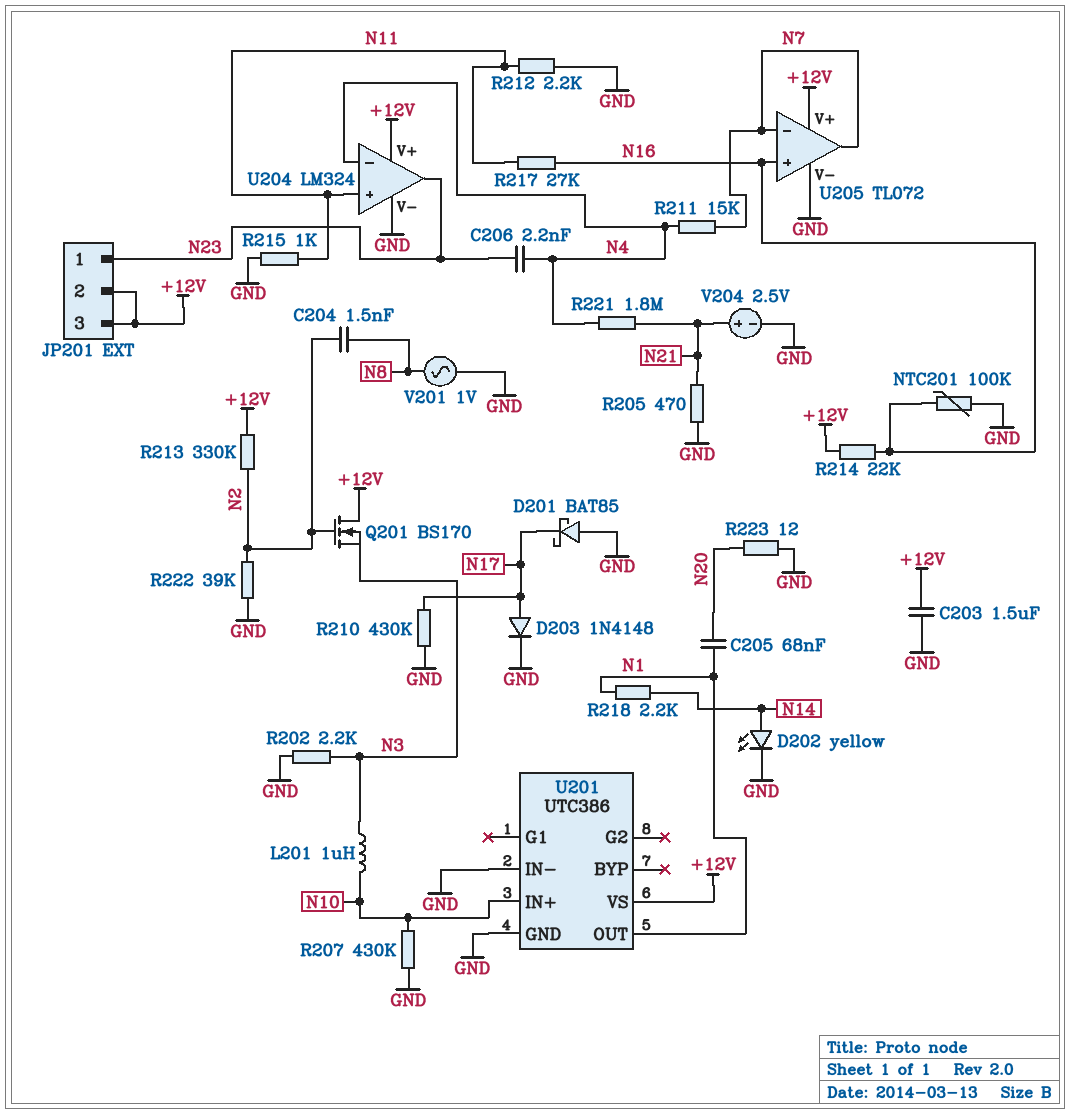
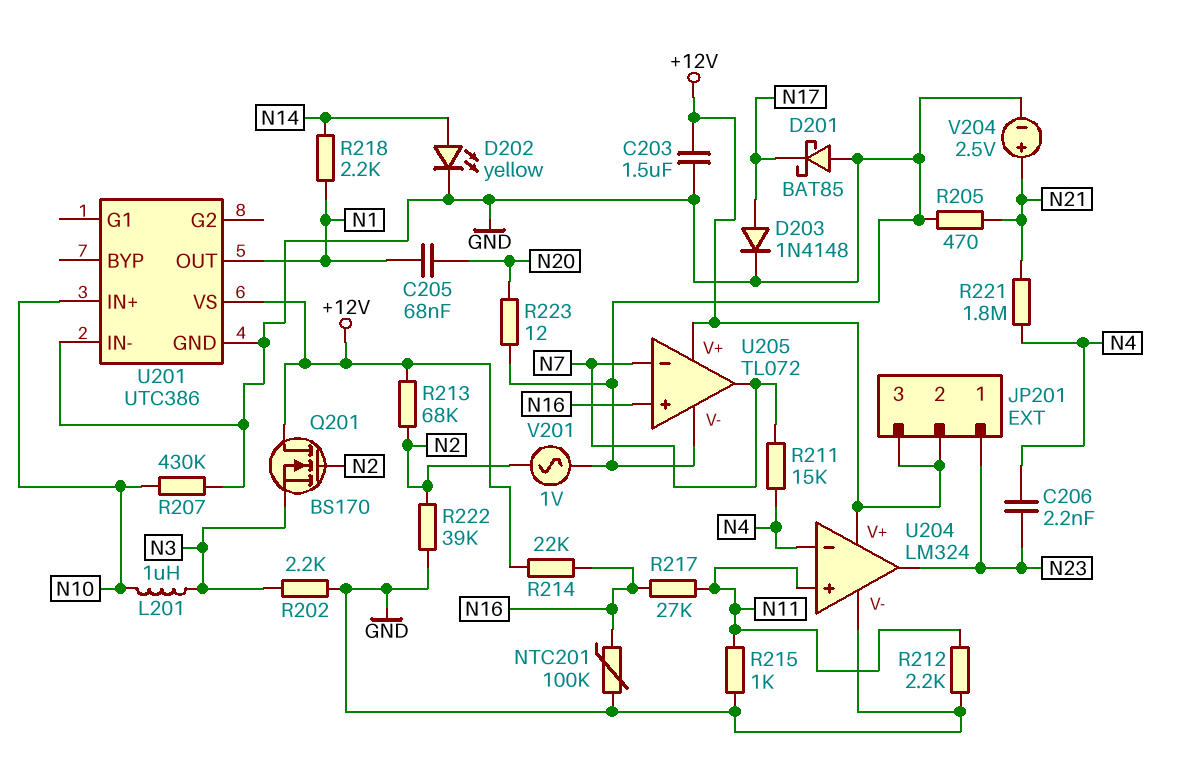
C204: 1.5nF (N2, N8) -> none
R210: 430k (GND, N17) -> none
R213: 330k (+12V, N2) -> 68k (+12V, N2)
V201: AC 1V (GND, N8) -> AC 1V (GND, N2)

